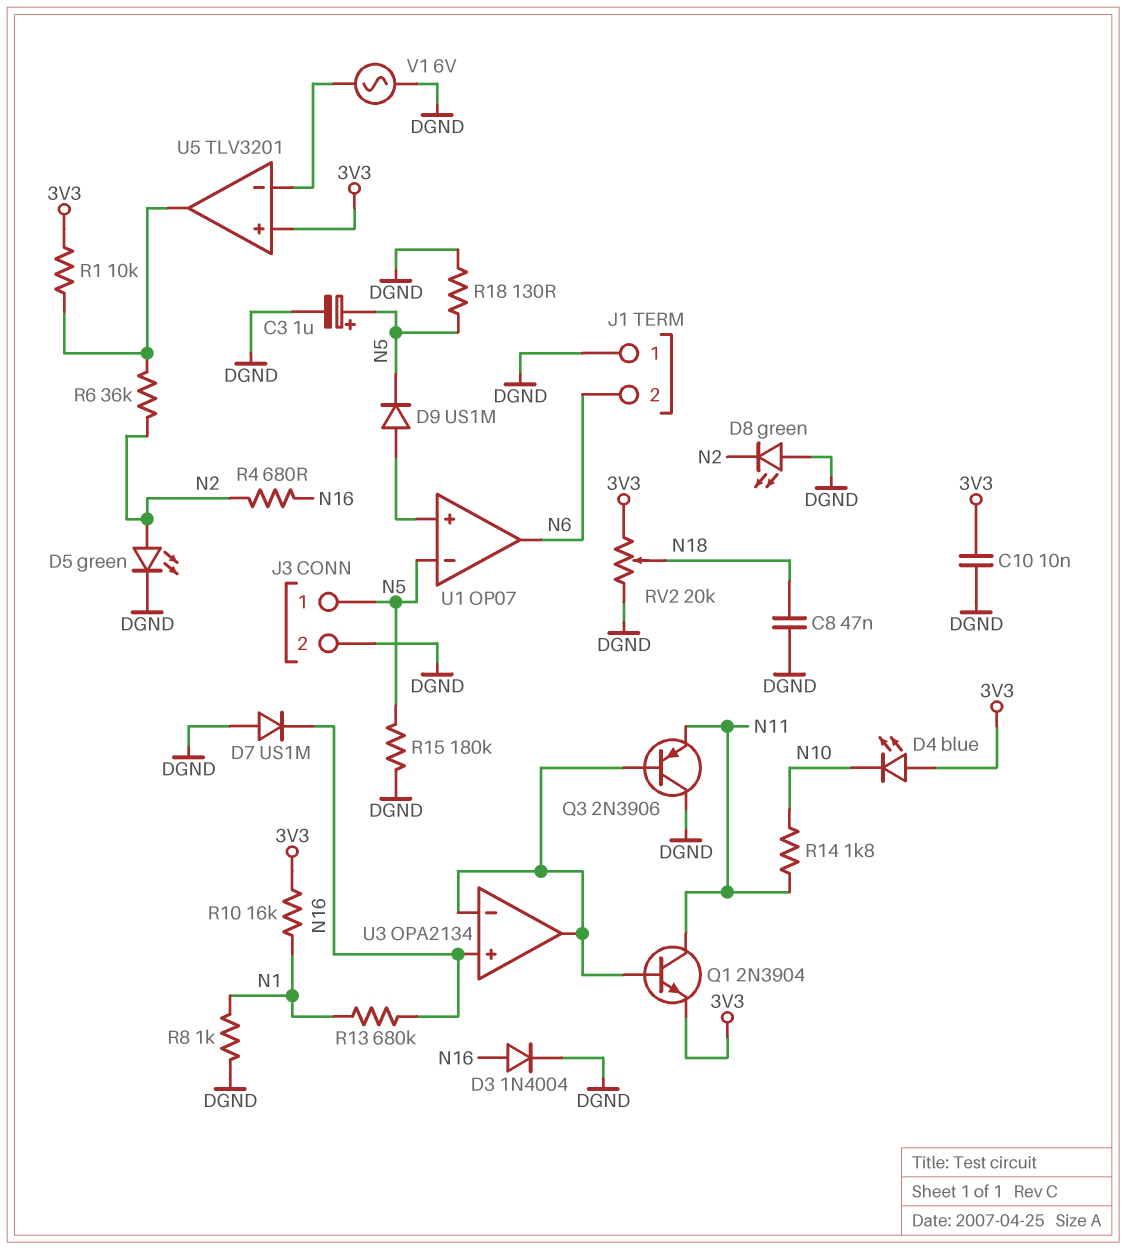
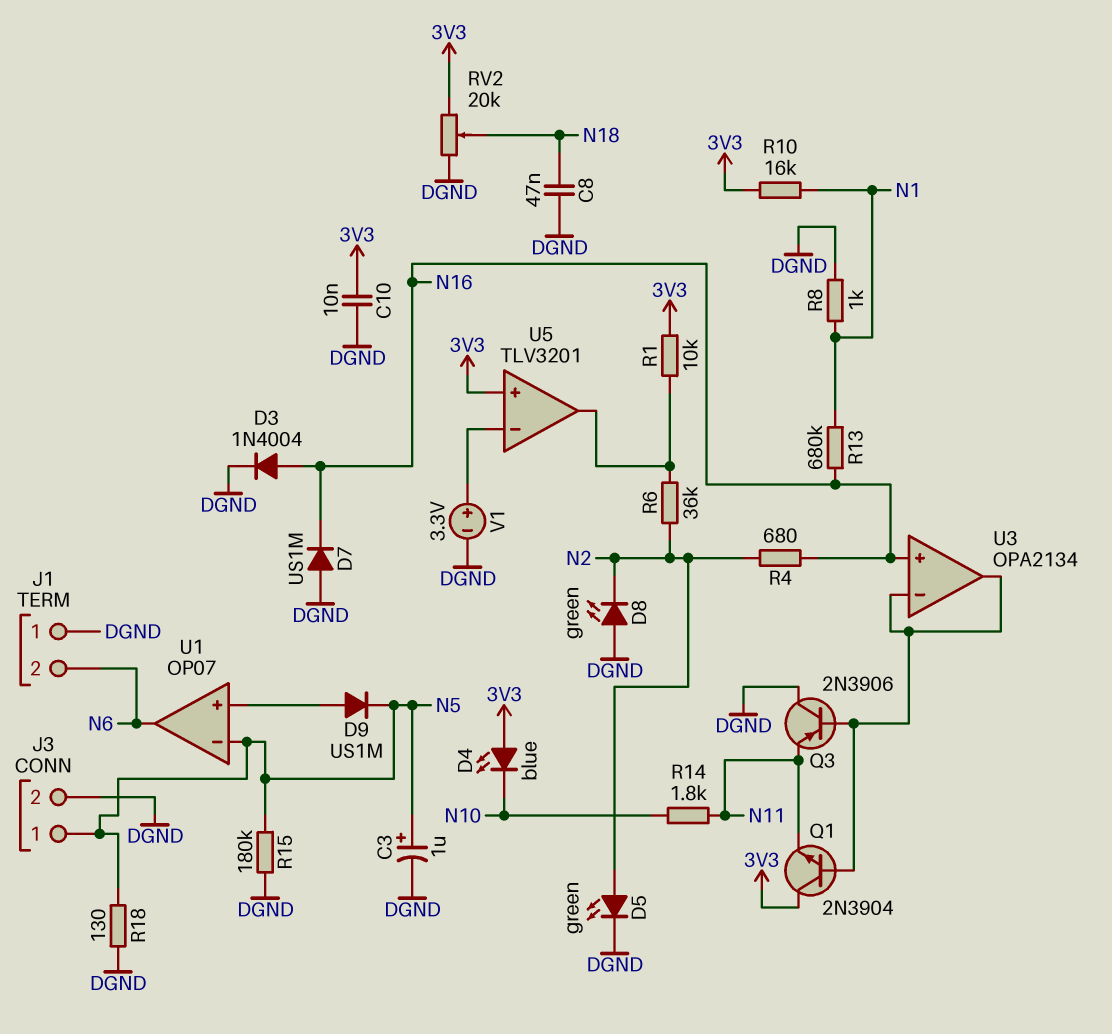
Q1: NPN 2N3904 (B U3/in-, C N11, E 3V3) -> NPN 2N3904 (B U3/in-, C 3V3, E N11)
V1: AC 6V (DGND, U5/in-) -> 3.3V (plus U5/in-, minus DGND)

